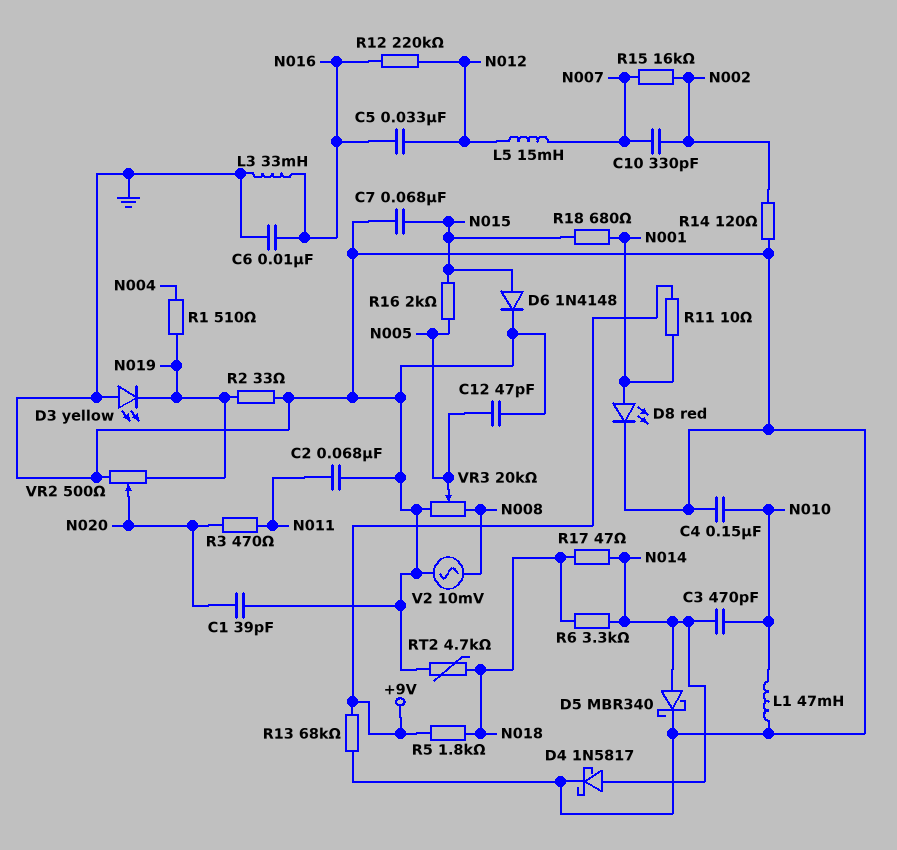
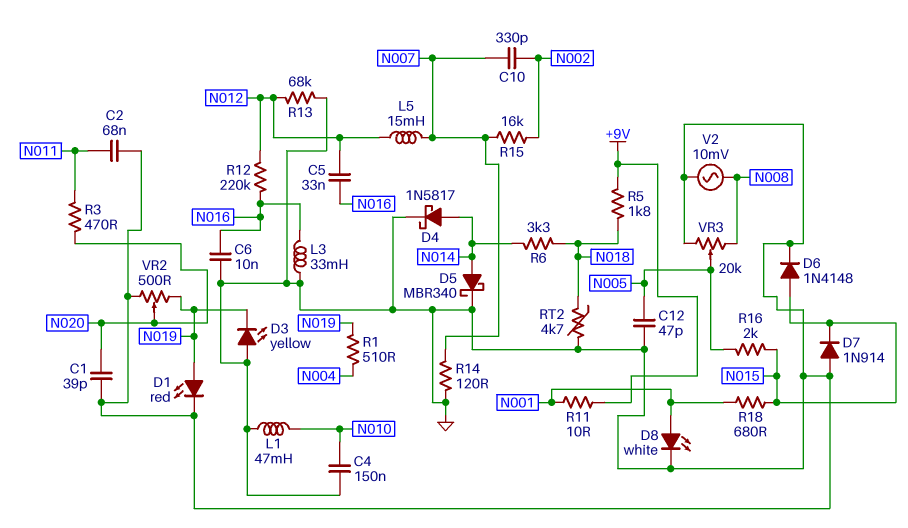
C3: 470pF (N010, N014) -> none
C7: 68nF (GND, N015) -> none
D1: none -> LED red (A N019, K GND)
D7: none -> diode 1N914 (A GND, K N015)
D8: LED red (A N001, K GND) -> LED white (A N001, K GND)
R2: 33 (GND, N019) -> none
R13: 68k (+9V, GND) -> 68k (GND, N012)
R14: 120 (GND, N002) -> 120 (GND, N007)
R17: 47 (N014, N018) -> none

